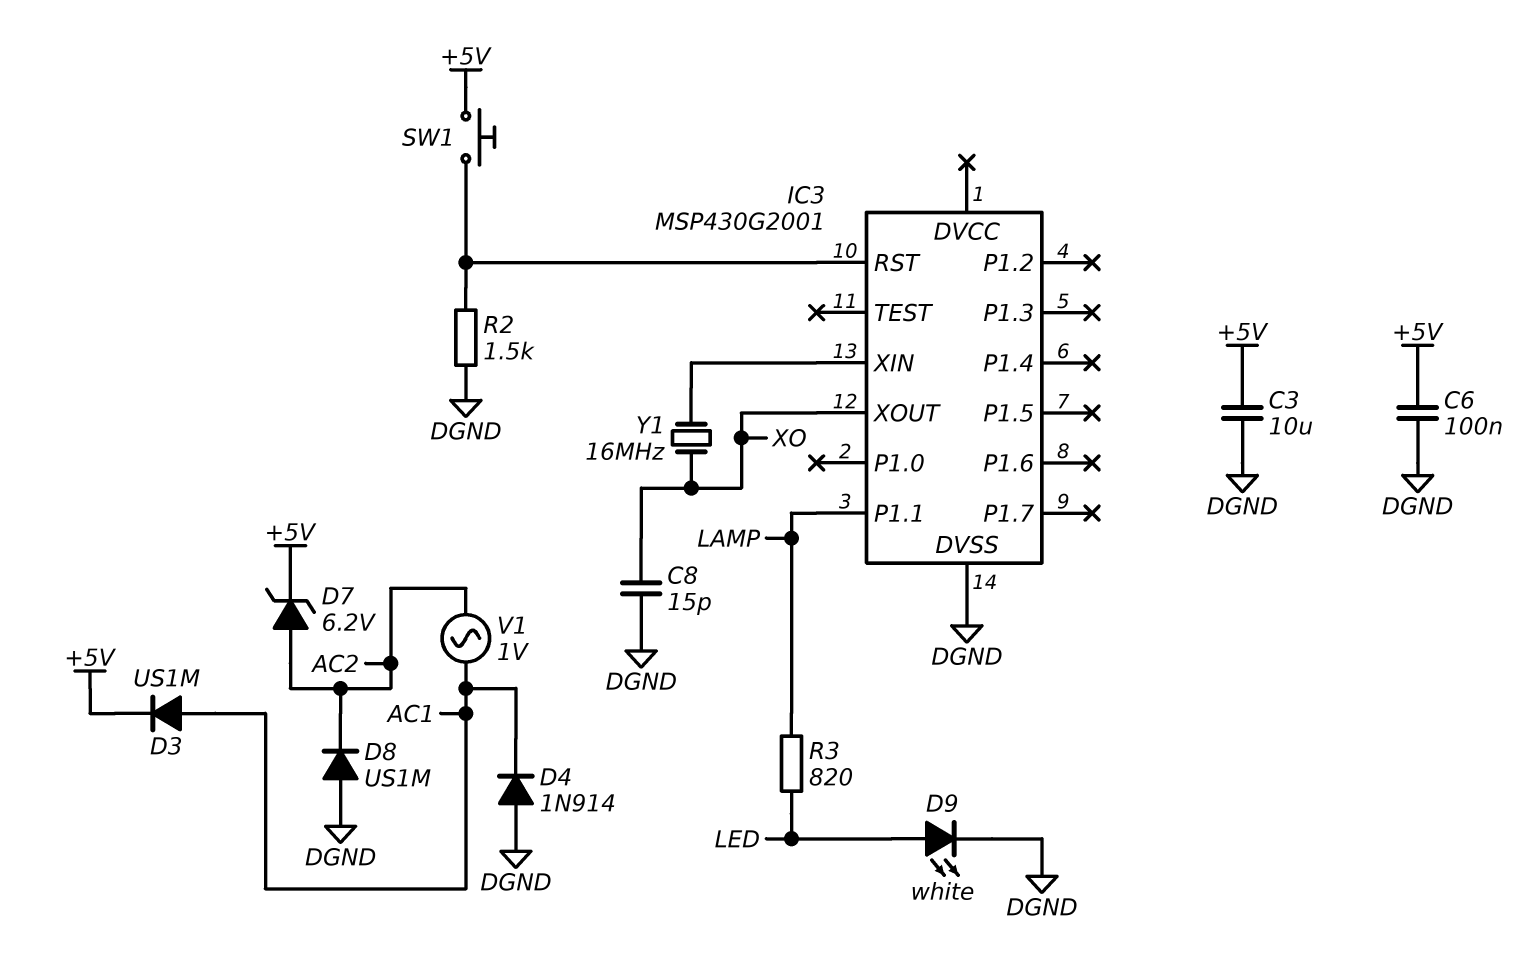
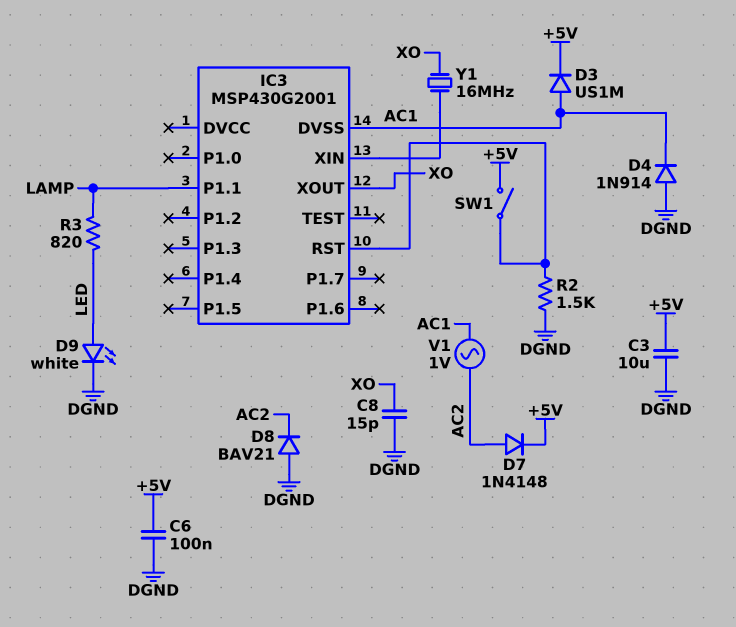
D7: zener 6.2V (A AC2, K +5V) -> diode 1N4148 (A AC2, K +5V)
D8: diode US1M (A DGND, K AC2) -> diode BAV21 (A DGND, K AC2)
IC3 pin DVSS: DGND -> AC1
SW1: button (+5V, IC3/RST) -> switch (+5V, IC3/RST)

